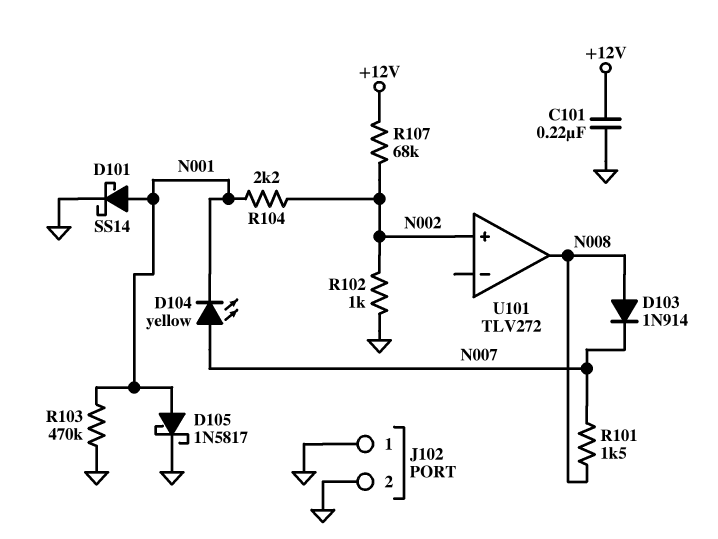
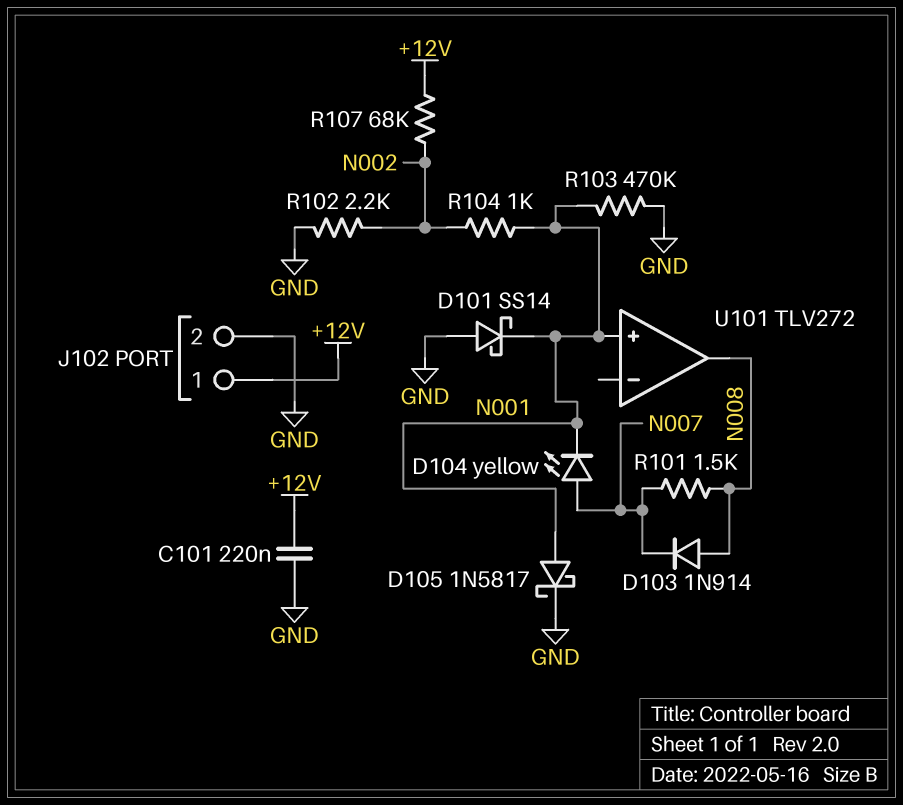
D101: schottky SS14 (A N001, K GND) -> schottky SS14 (A GND, K N001)
J102 pin 1: GND -> +12V
R102: 1k (GND, N002) -> 2.2k (GND, N002)
R104: 2.2k (N001, N002) -> 1k (N001, N002)
U101 pin in+: N002 -> N001

